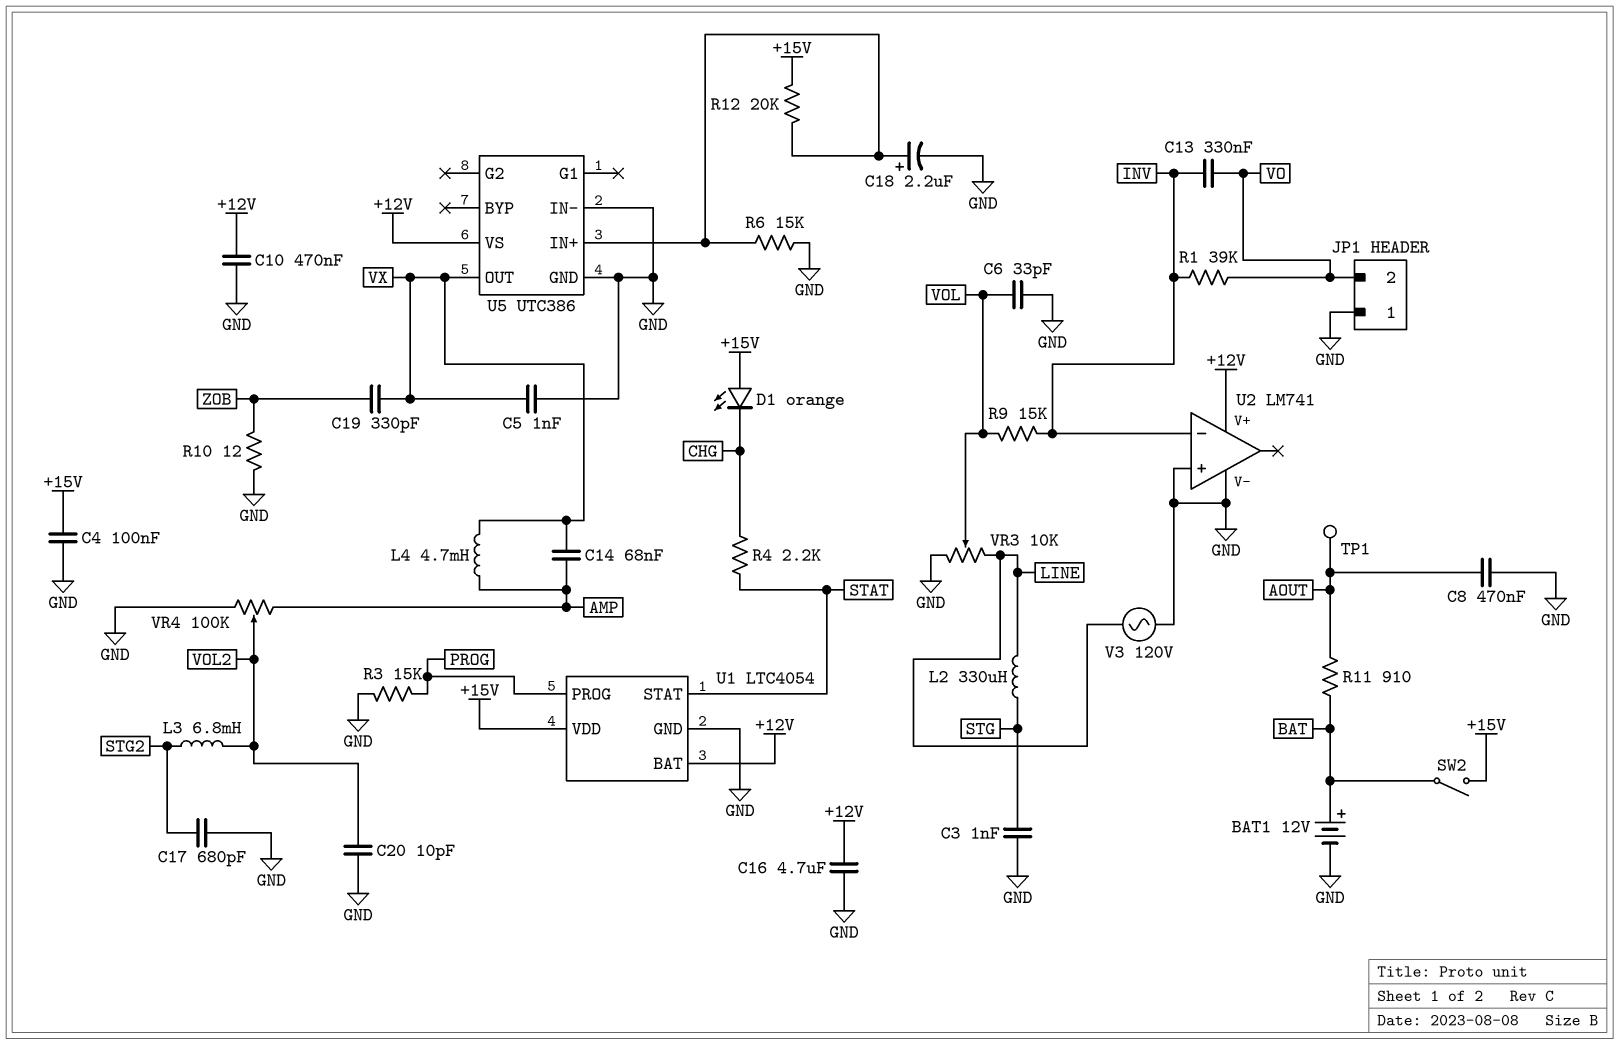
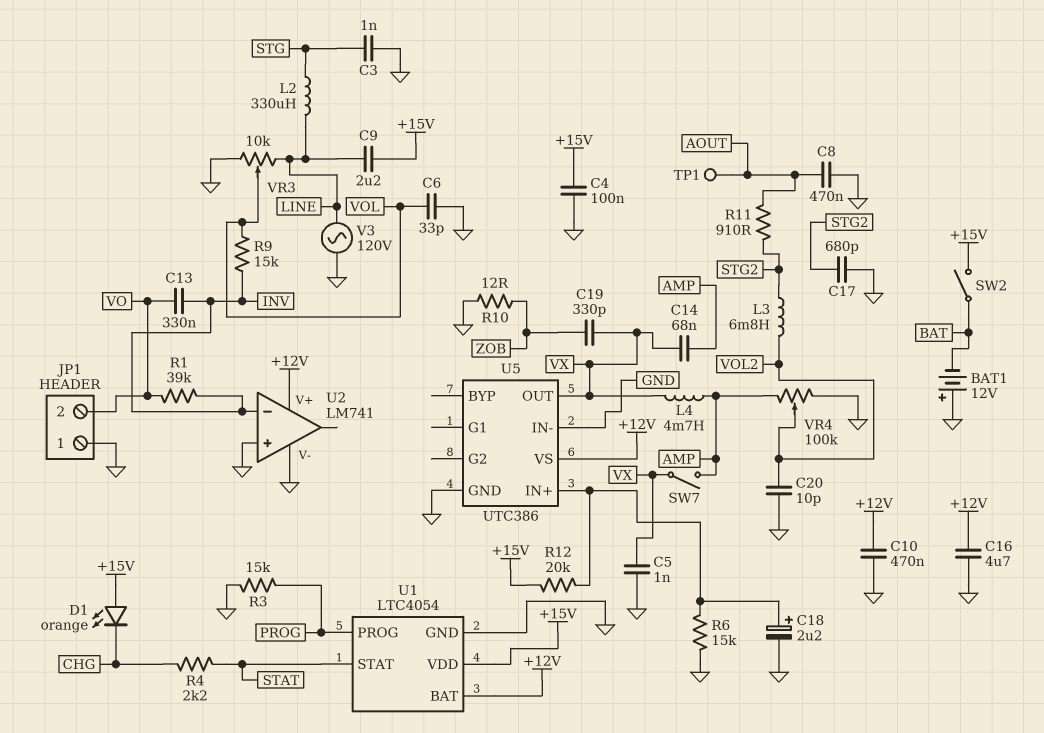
BAT1: 12V (plus BAT, minus GND) -> 12V (plus GND, minus BAT)
C9: none -> 2.2uF (+15V, LINE)
R11: 910 (AOUT, BAT) -> 910 (AOUT, STG2)
SW7: none -> switch (AMP, VX)

